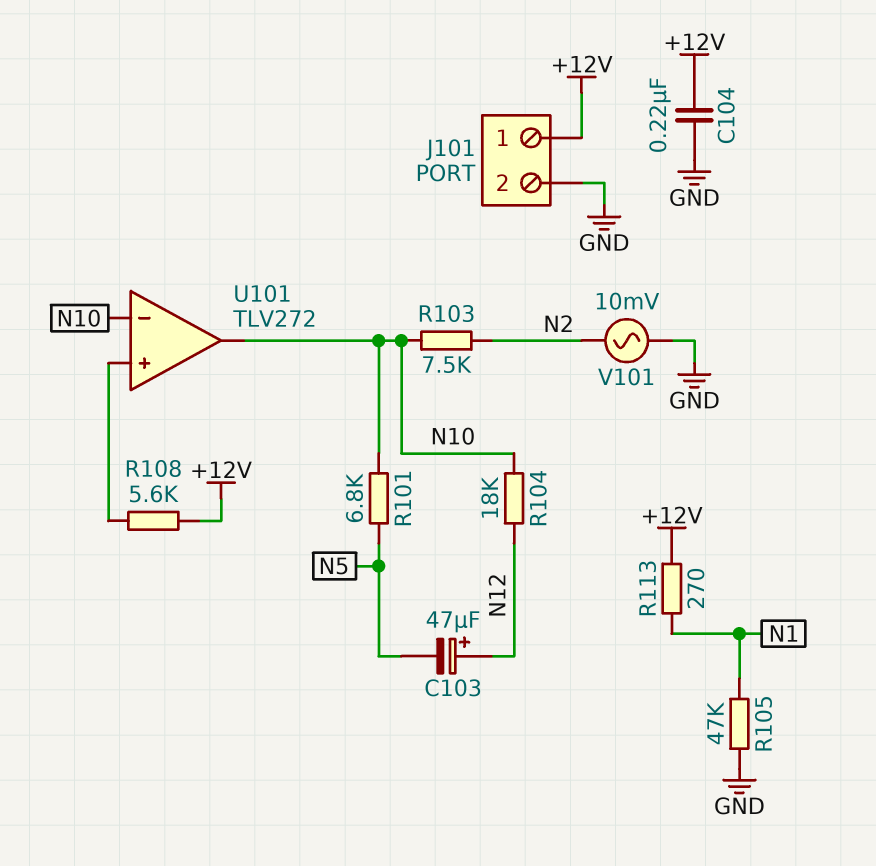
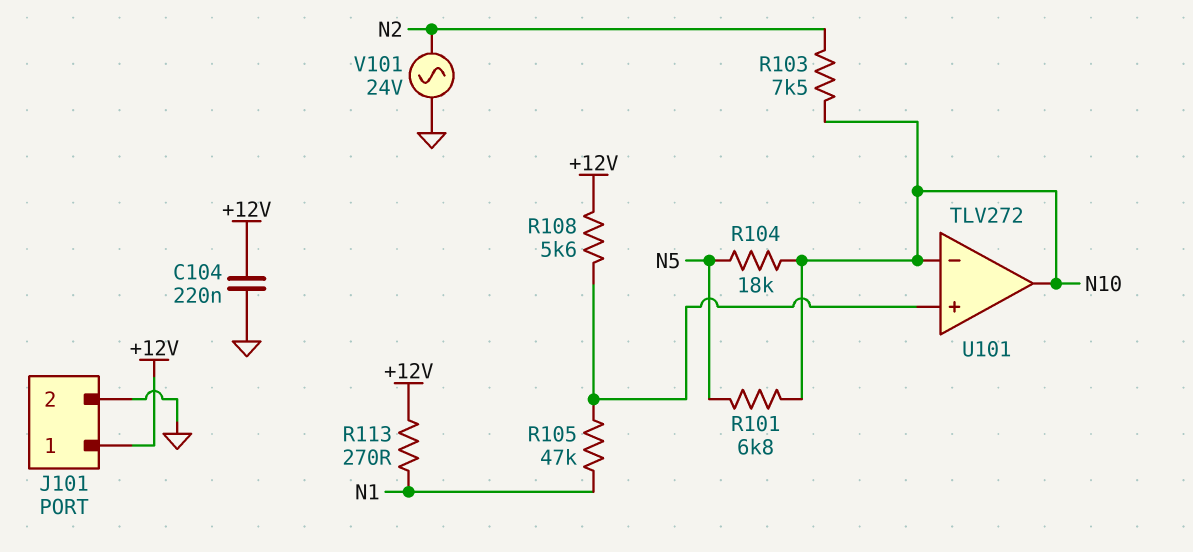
C103: 47uF (plus N12, minus N5) -> none
R104: 18k (N10, N12) -> 18k (N5, N10)
R105: 47k (GND, N1) -> 47k (N1, U101/in+)
V101: AC 10mV (GND, N2) -> AC 24V (GND, N2)

